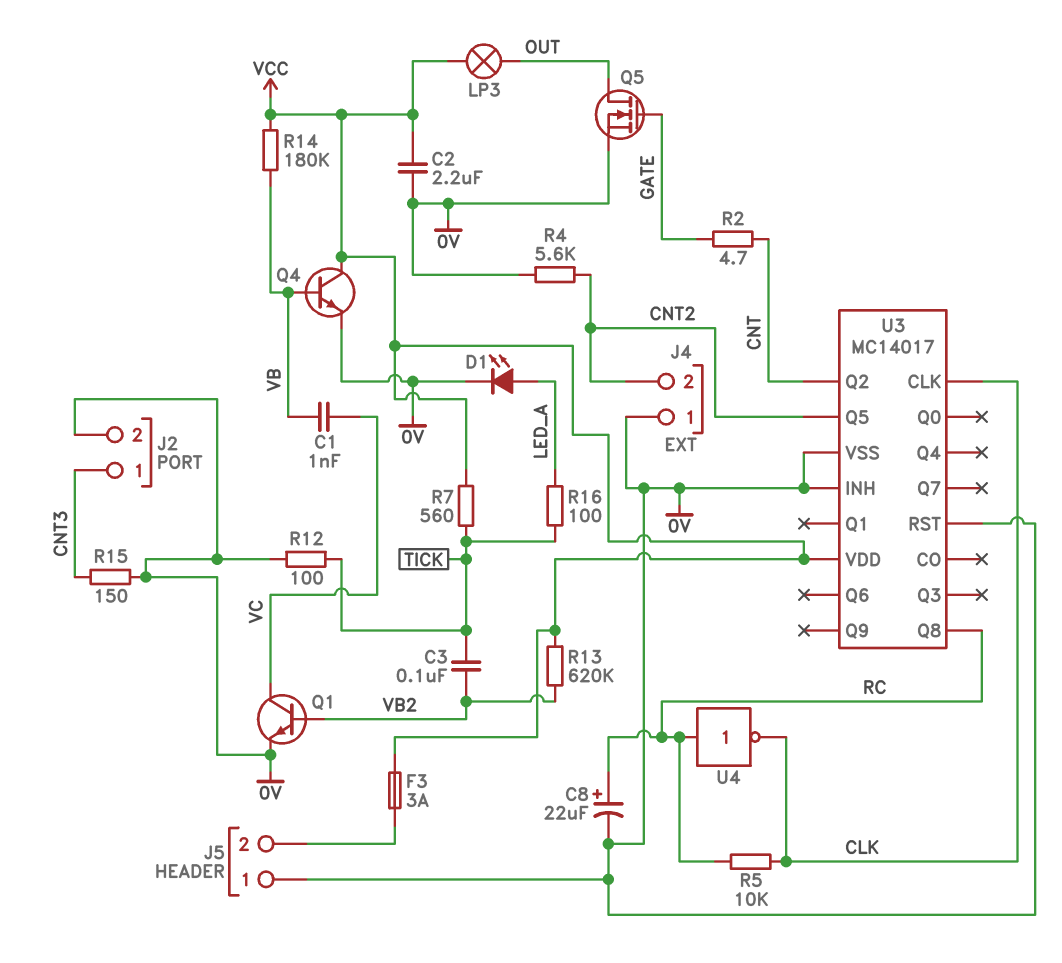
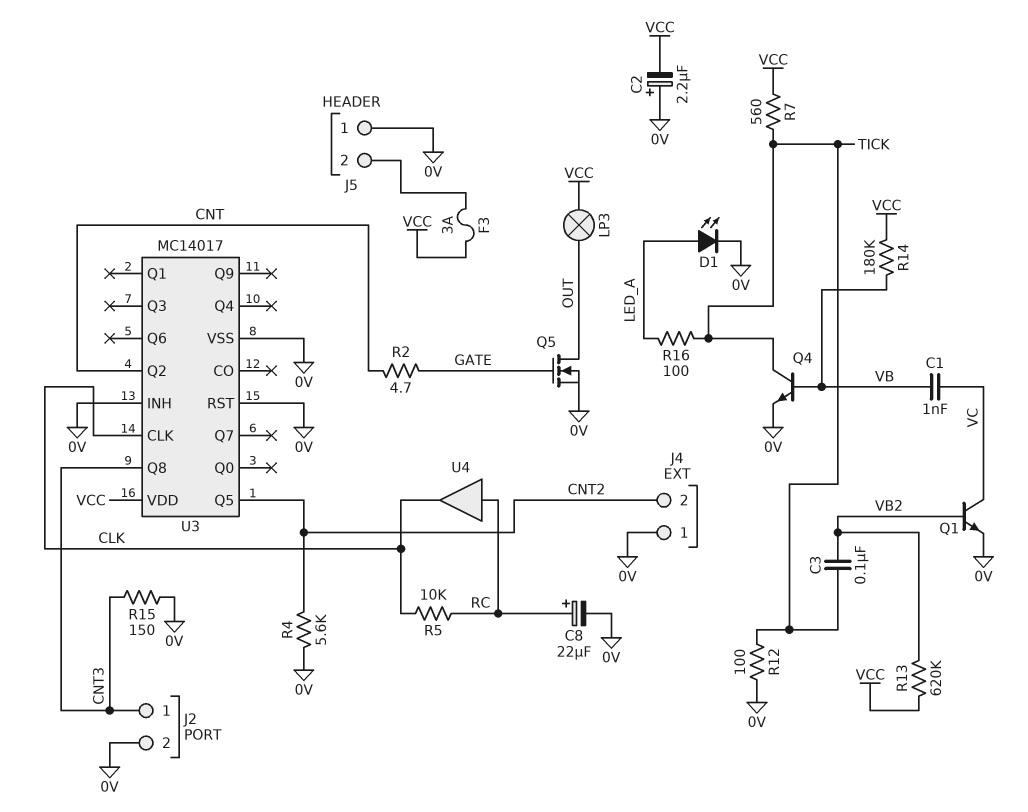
C2: 2.2uF (0V, VCC) -> 2.2uF (plus 0V, minus VCC)
Q4: NPN (B VB, C VCC, E 0V) -> NPN (B VB, C TICK, E 0V)
U3 pin Q8: RC -> CNT3
U4: NOT (in RC, out CLK) -> buffer (in RC, out CLK)

